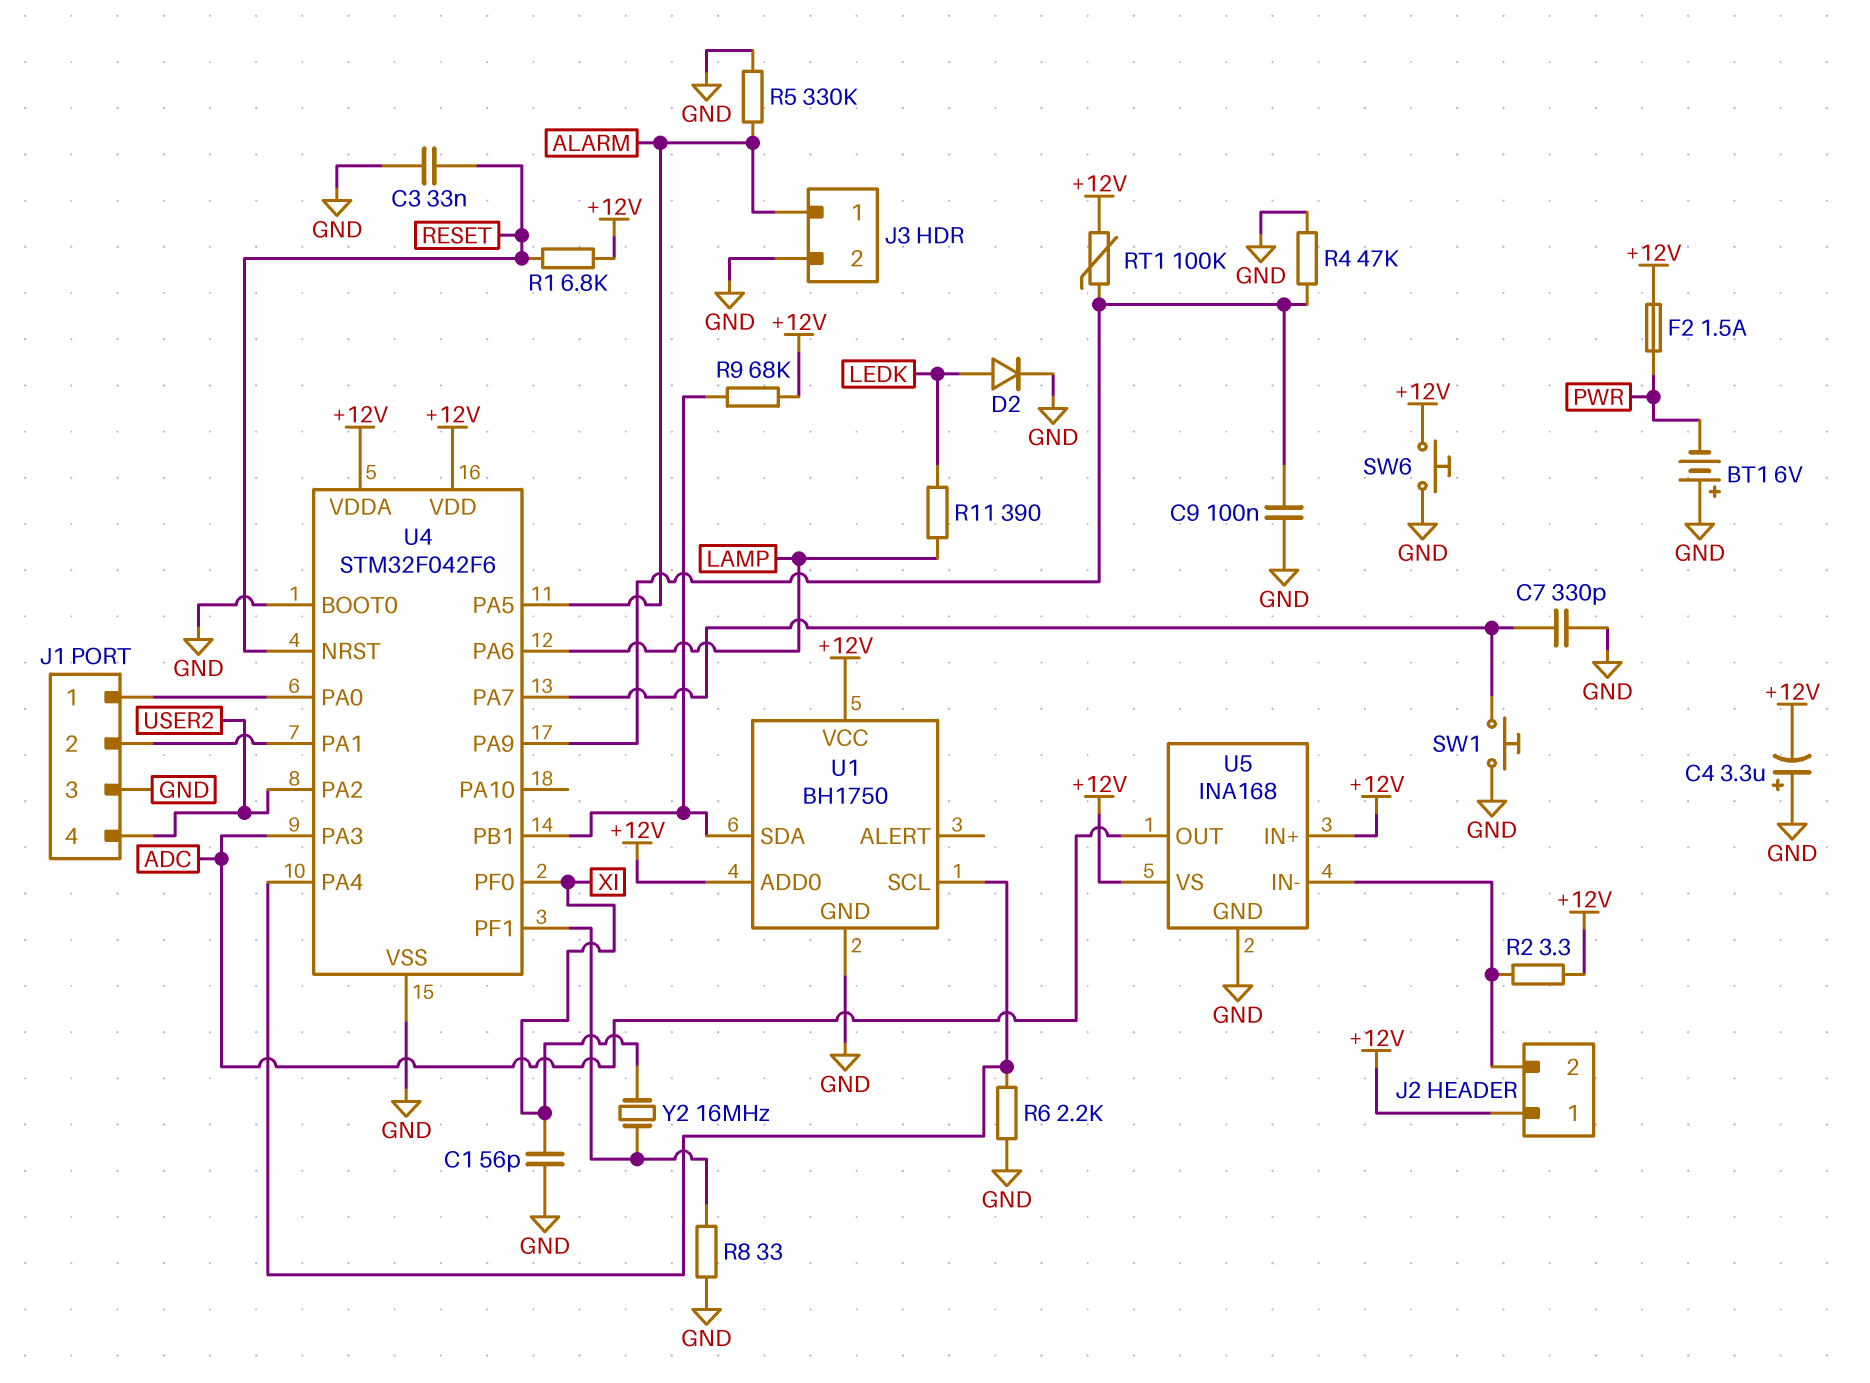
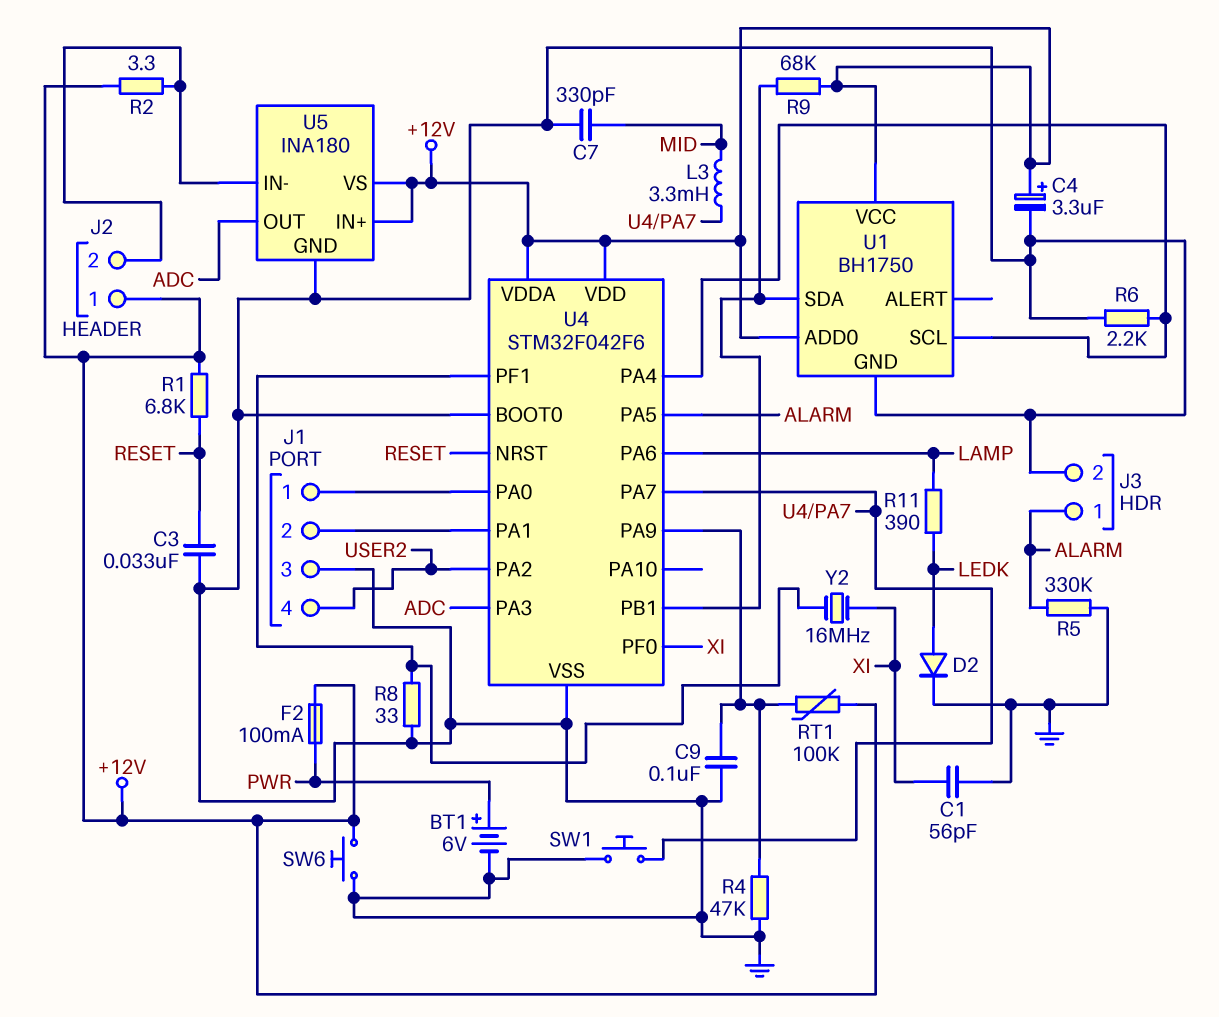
BT1: 6V (plus GND, minus PWR) -> 6V (plus PWR, minus GND)
C4: 3.3uF (plus GND, minus +12V) -> 3.3uF (plus +12V, minus GND)
C7: 330pF (GND, U4/PA7) -> 330pF (GND, MID)
F2: 1.5A (+12V, PWR) -> 100mA (+12V, PWR)
L3: none -> 3.3mH (MID, U4/PA7)
U5: INA168 -> INA180

